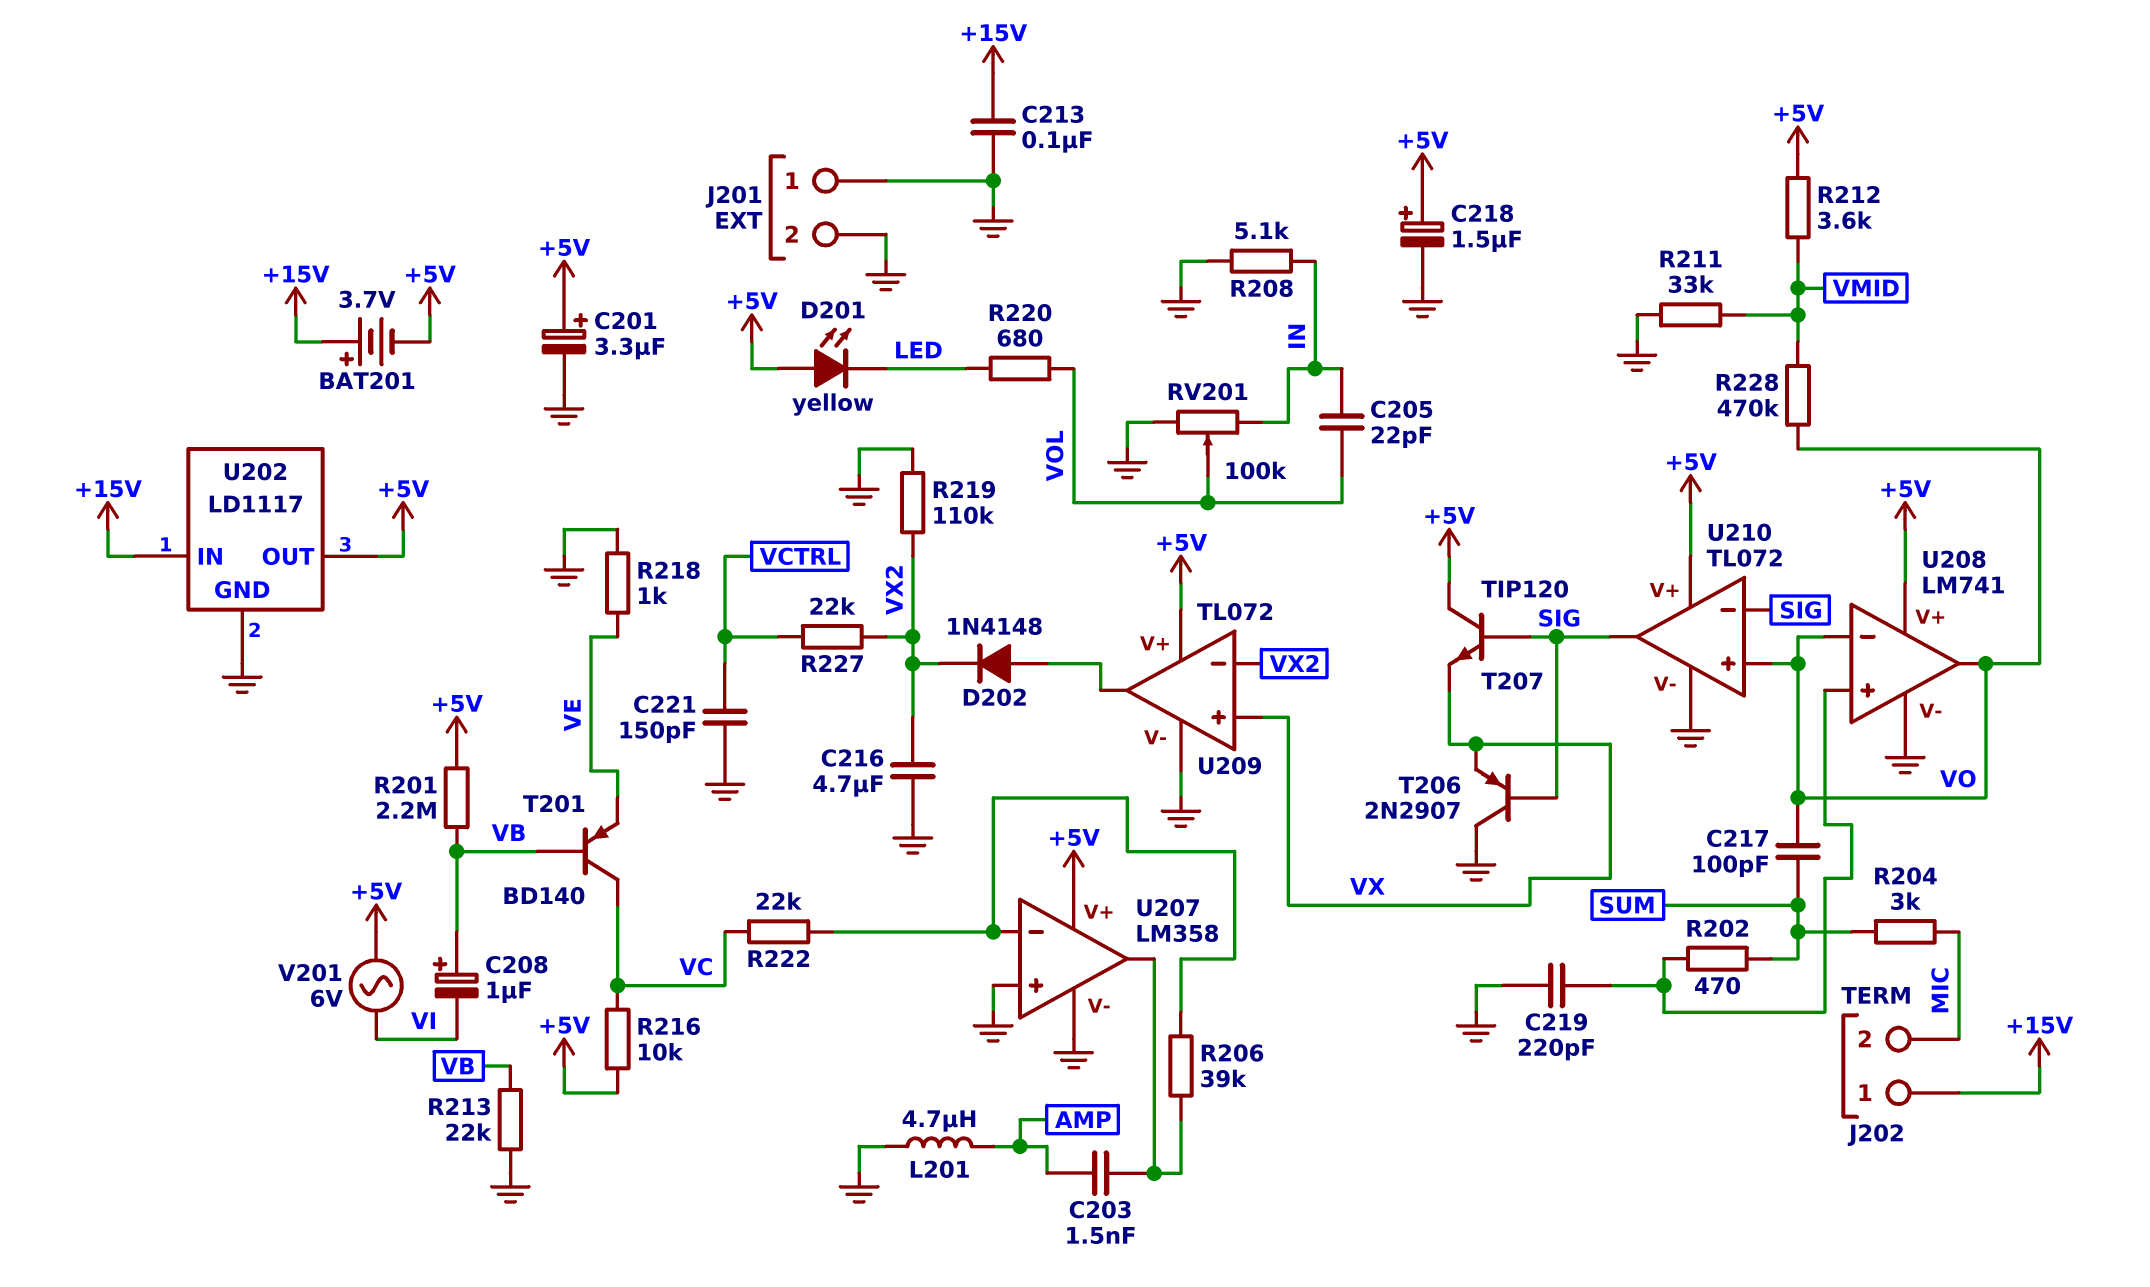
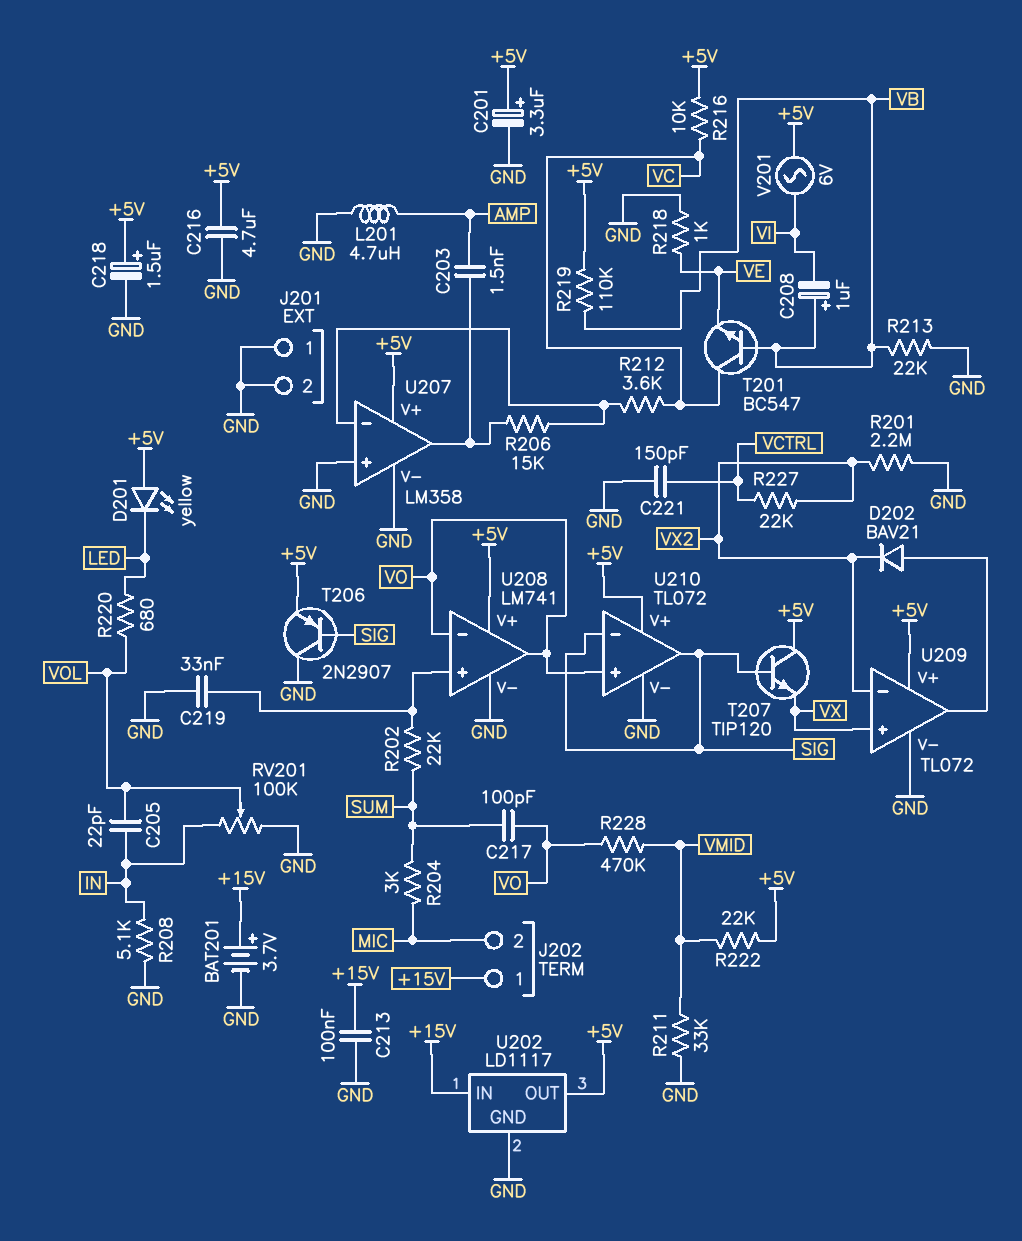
BAT201: 3.7V (plus +15V, minus +5V) -> 3.7V (plus +15V, minus GND)
C216: 4.7uF (GND, VX2) -> 4.7uF (+5V, GND)
C219: 220pF (GND, U208/in+) -> 33nF (GND, U208/in+)
D202: diode 1N4148 (A U209/out, K VX2) -> diode BAV21 (A U209/out, K VX2)
R201: 2.2M (+5V, VB) -> 2.2M (GND, VX2)
R202: 470 (SUM, U208/in+) -> 22k (SUM, U208/in+)
R206: 39k (U207/in-, U207/out) -> 15k (U207/in-, U207/out)
R212: 3.6k (+5V, VMID) -> 3.6k (U207/in-, VC)
R219: 110k (GND, VX2) -> 110k (+5V, VB)
R222: 22k (U207/in-, VC) -> 22k (+5V, VMID)
T201: PNP BD140 (B VB, C VC, E VE) -> NPN BC547 (B VB, C VC, E VE)
T206: PNP 2N2907 (B SIG, C GND, E VX) -> PNP 2N2907 (B SIG, C GND, E +5V)

